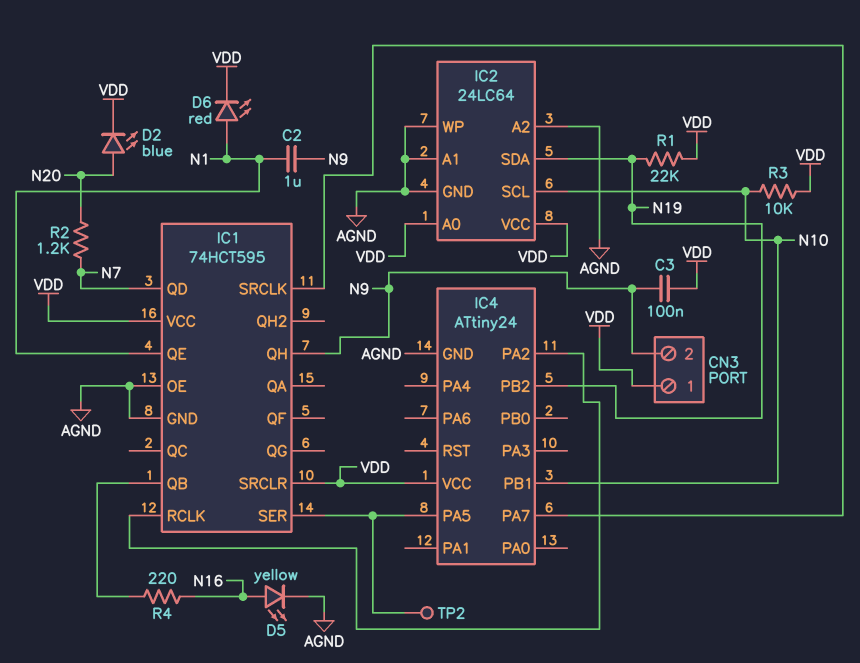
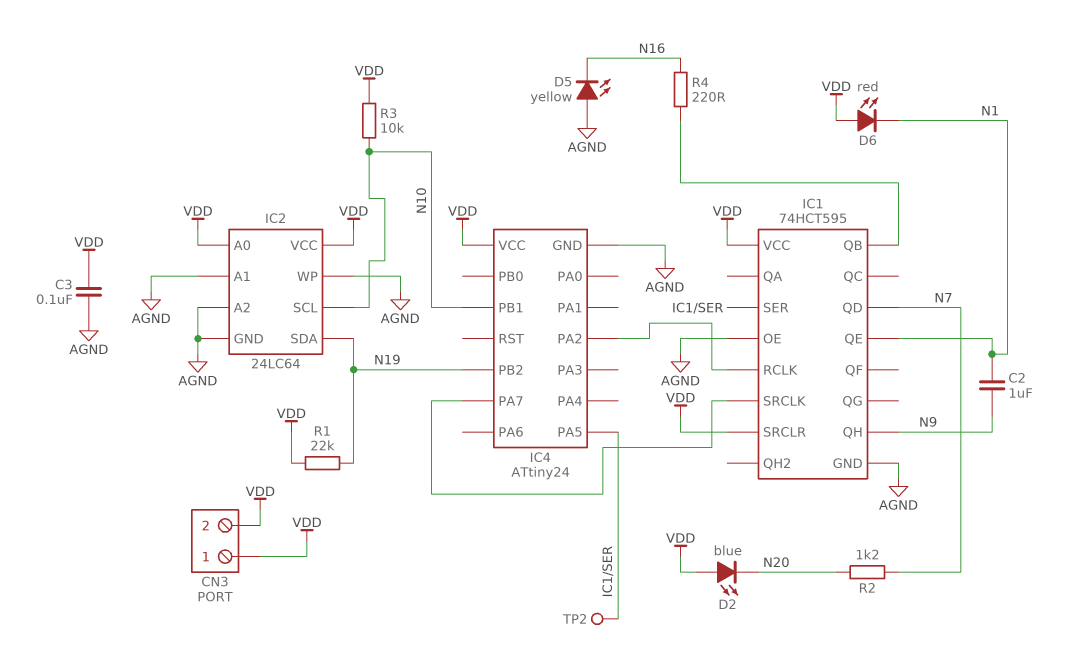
C3: 100nF (N9, VDD) -> 100nF (AGND, VDD)
CN3 pin 2: N9 -> VDD
D2: LED blue (A N20, K VDD) -> LED blue (A VDD, K N20)
D5: LED yellow (A N16, K AGND) -> LED yellow (A AGND, K N16)
D6: LED red (A N1, K VDD) -> LED red (A VDD, K N1)

